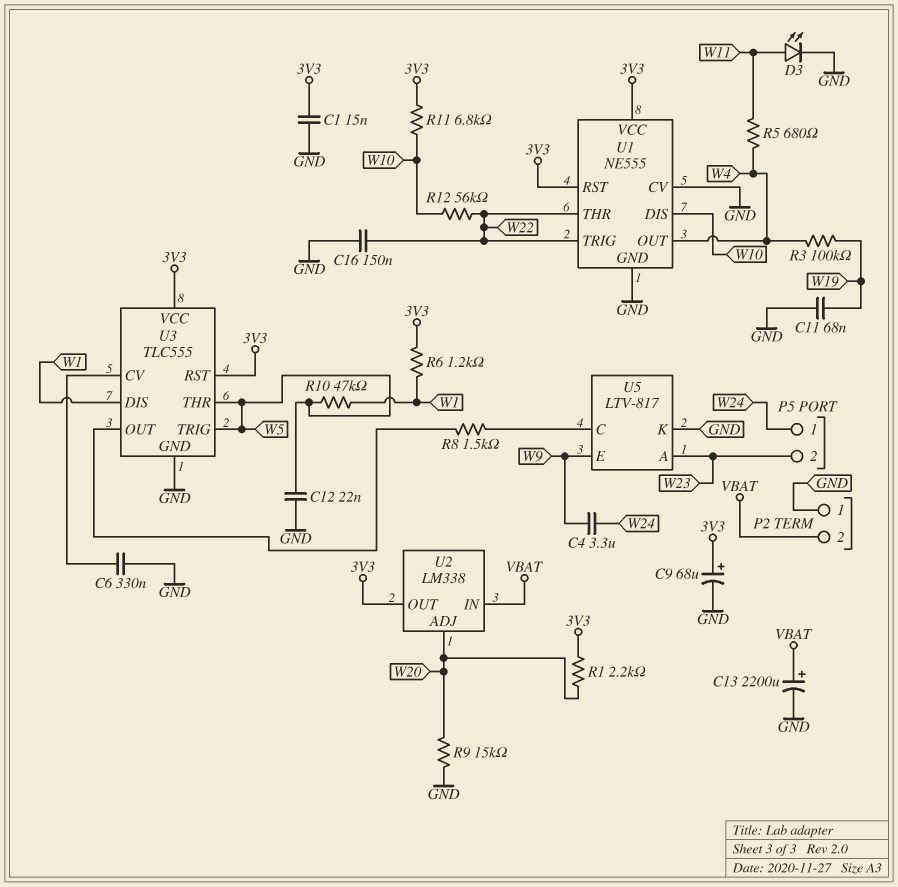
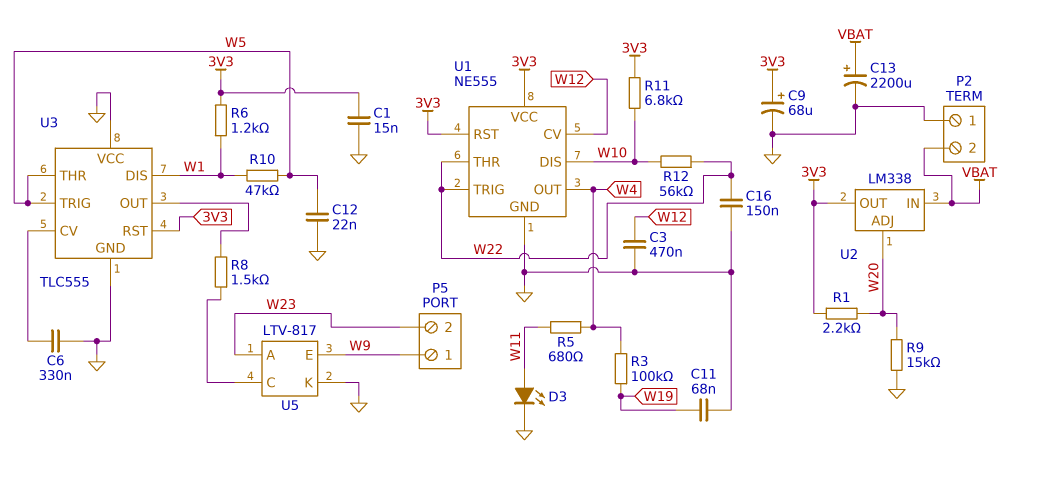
C3: none -> 470nF (GND, W12)
C4: 3.3uF (W9, W24) -> none
P5 pin 1: W24 -> W9
U1 pin CV: GND -> W12
U3 pin VCC: 3V3 -> GND

